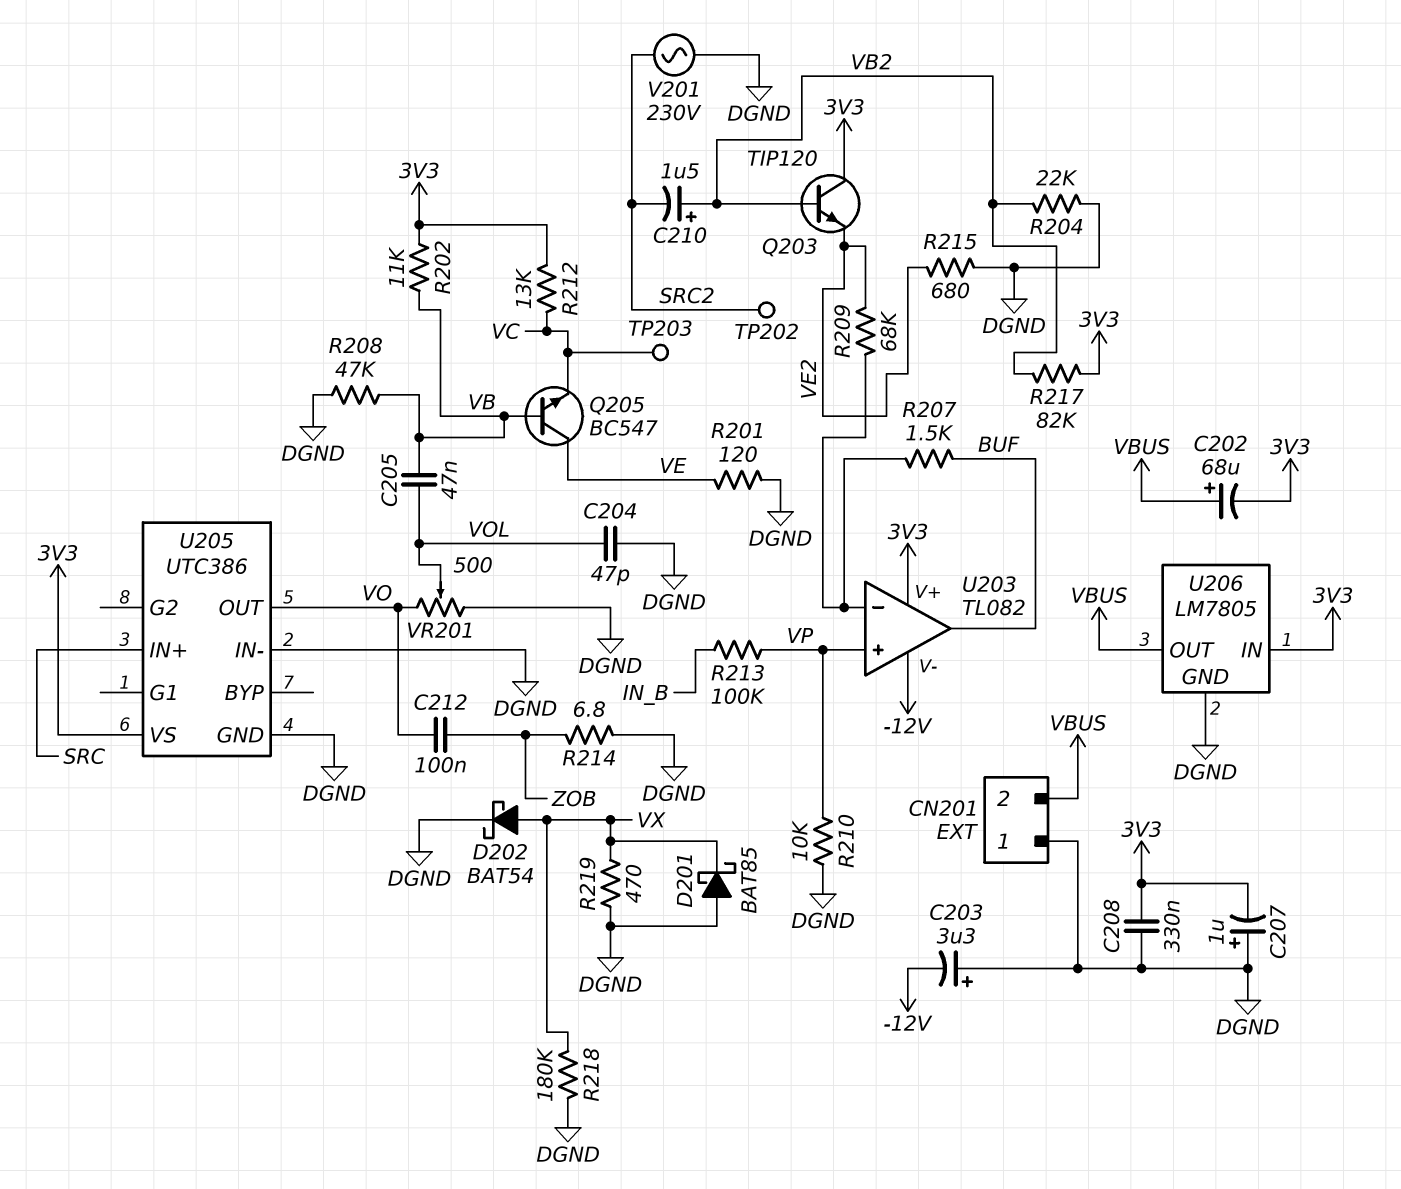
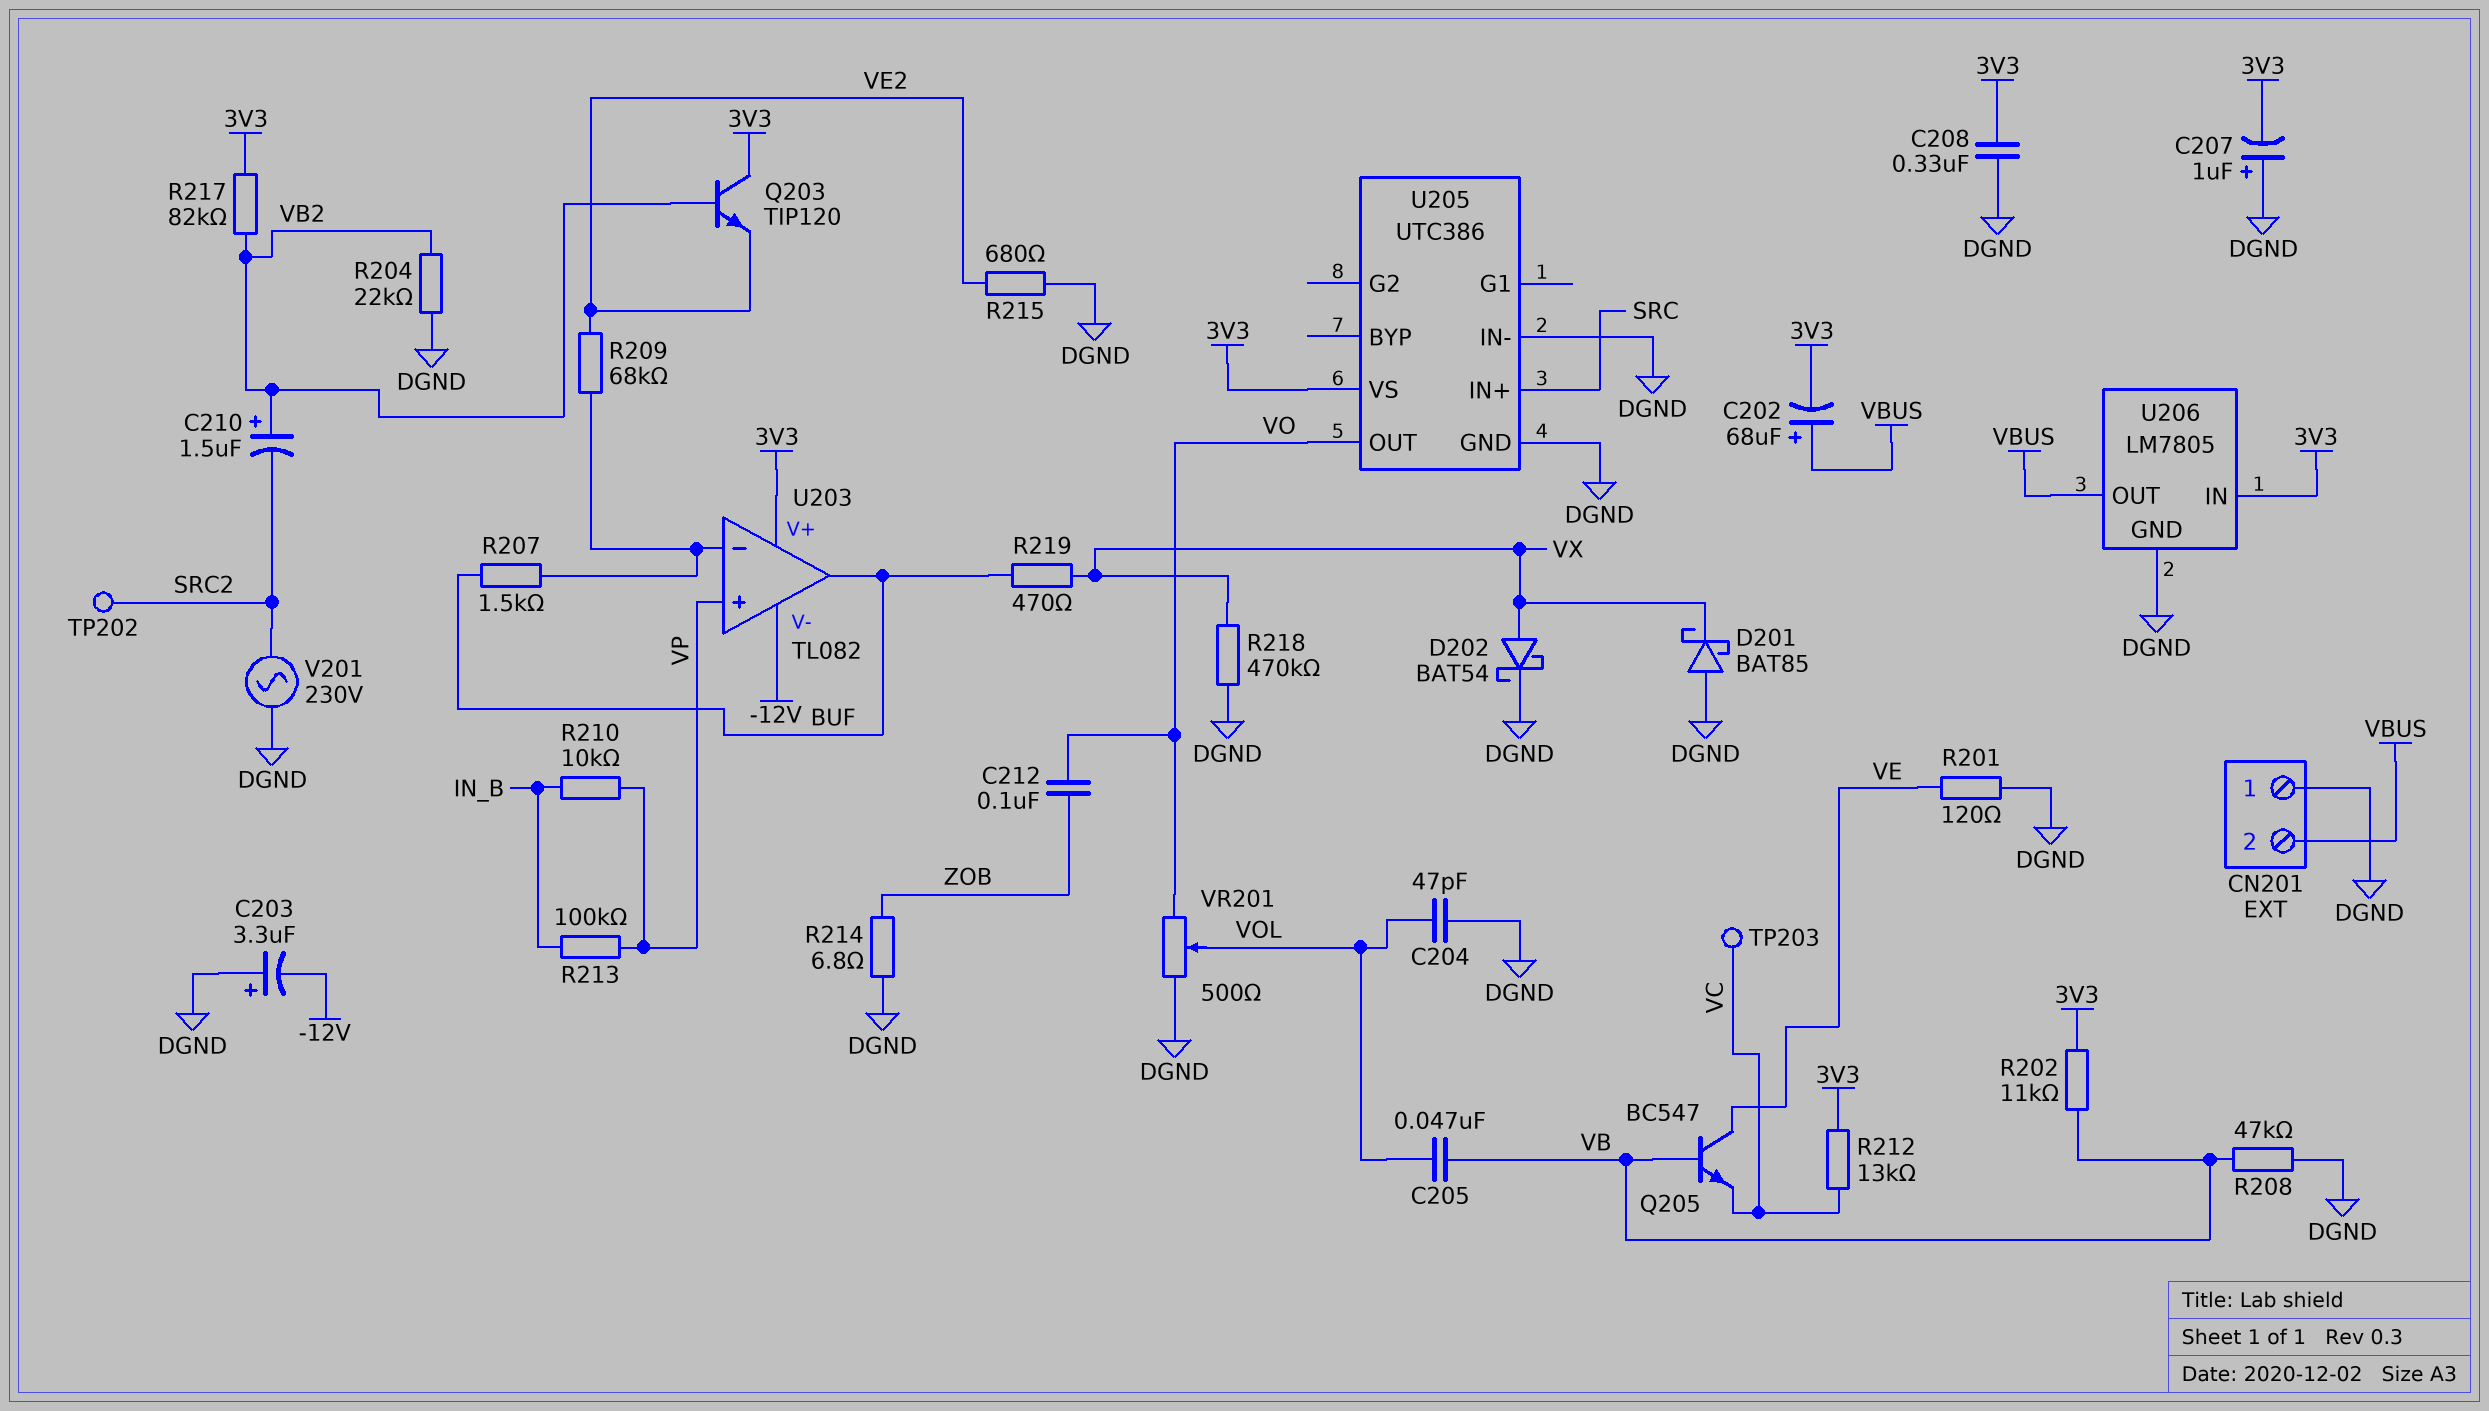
R210: 10k (DGND, VP) -> 10k (IN_B, VP)
R218: 180k (DGND, VX) -> 470k (DGND, VX)
R219: 470 (DGND, VX) -> 470 (BUF, VX)

